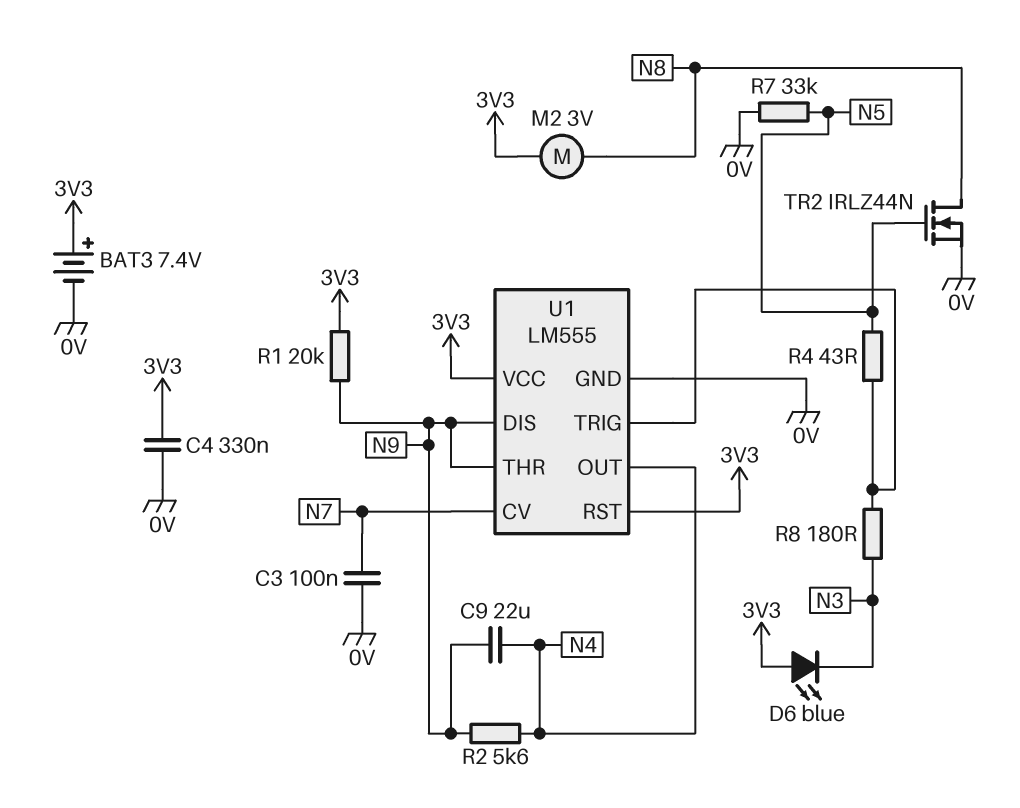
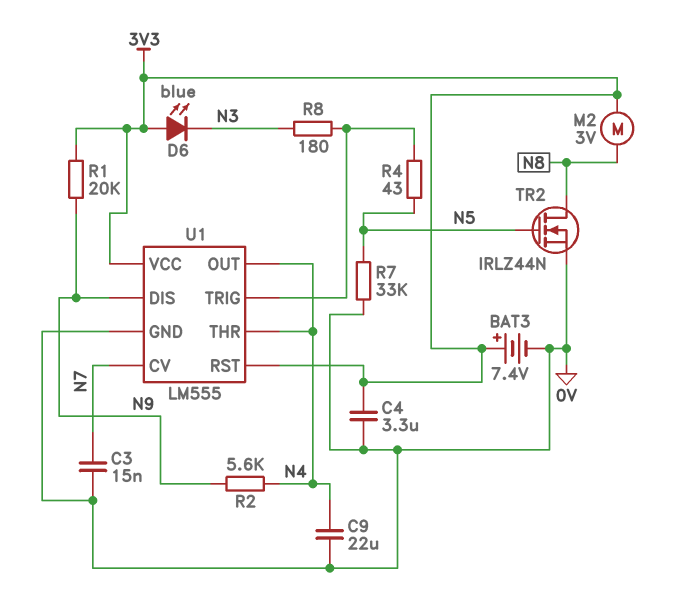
C3: 100nF (0V, N7) -> 15nF (0V, N7)
C4: 330nF (0V, 3V3) -> 3.3uF (0V, 3V3)
C9: 22uF (N4, N9) -> 22uF (0V, N4)
U1 pin THR: N9 -> N4

